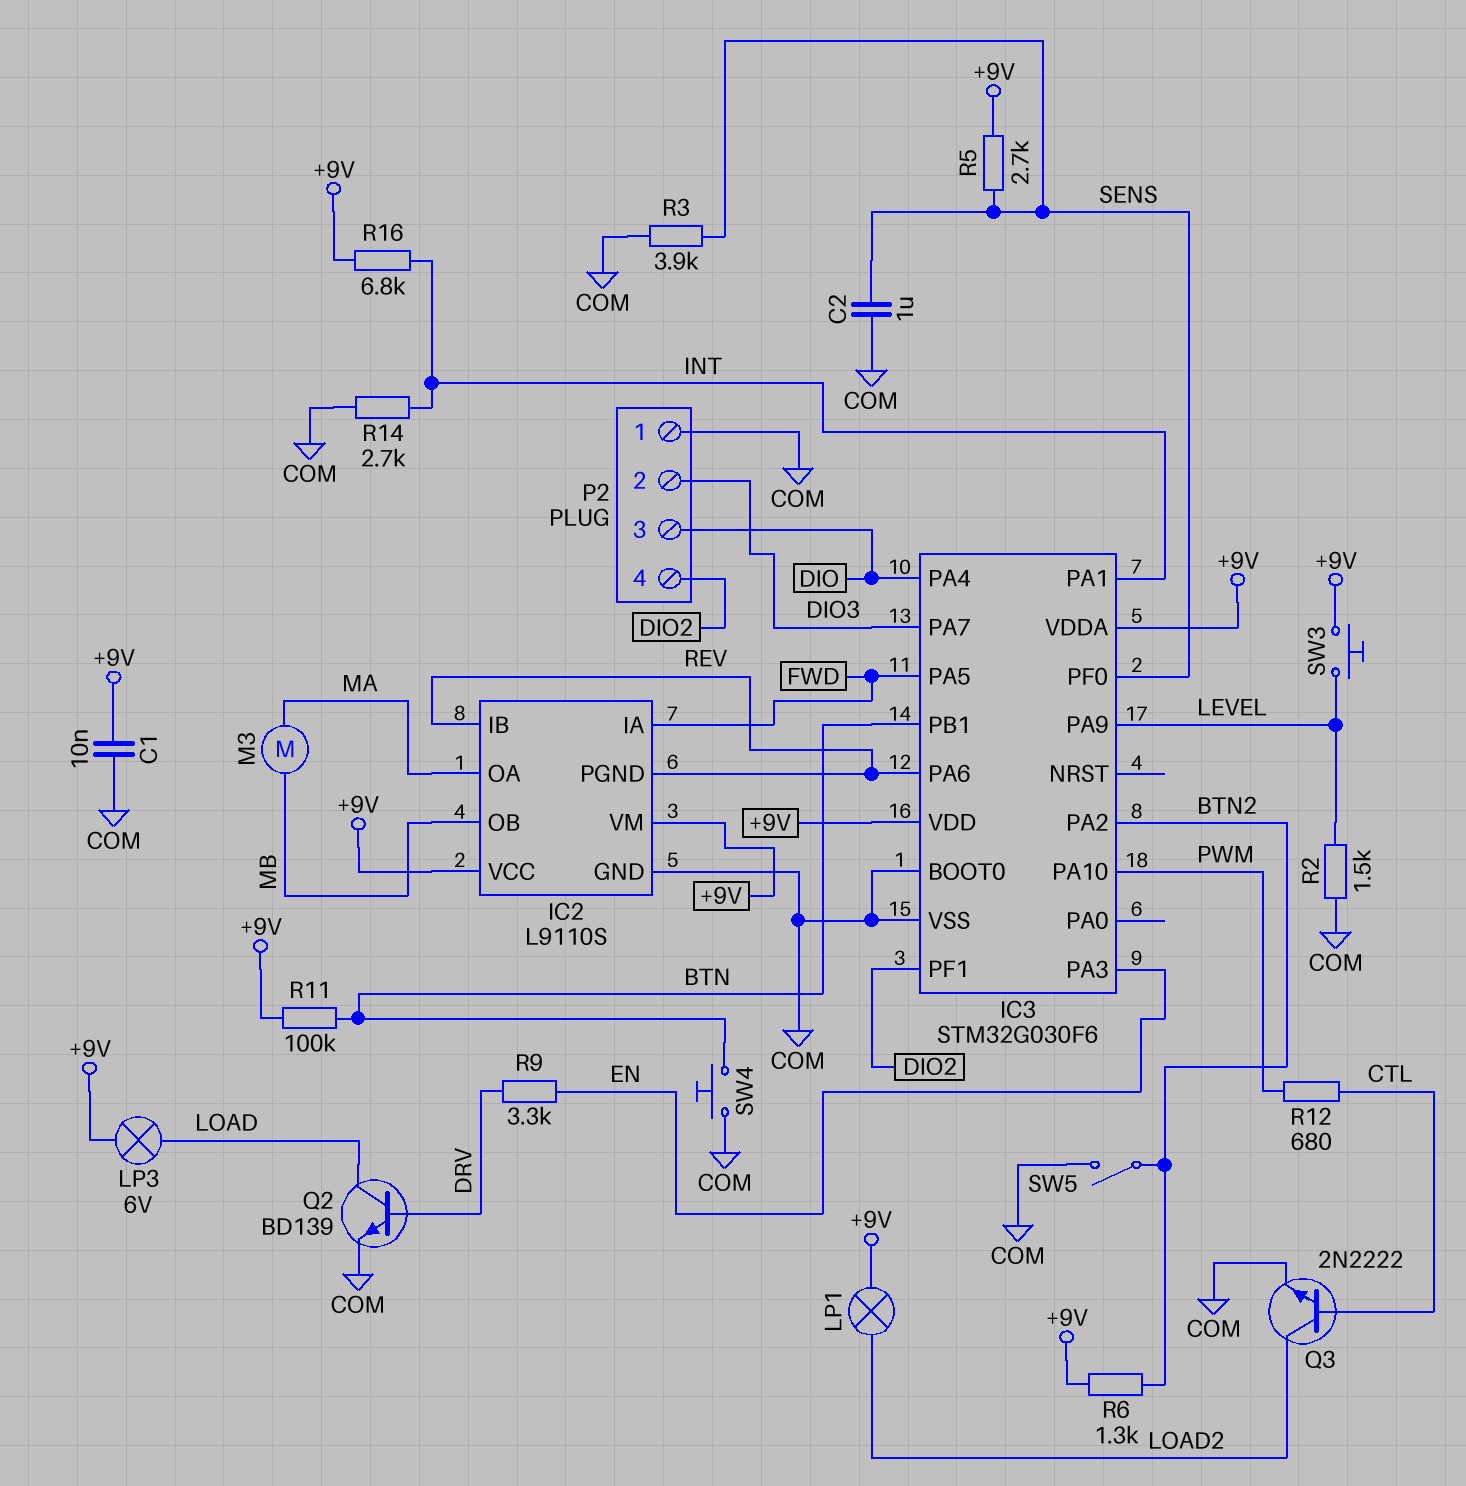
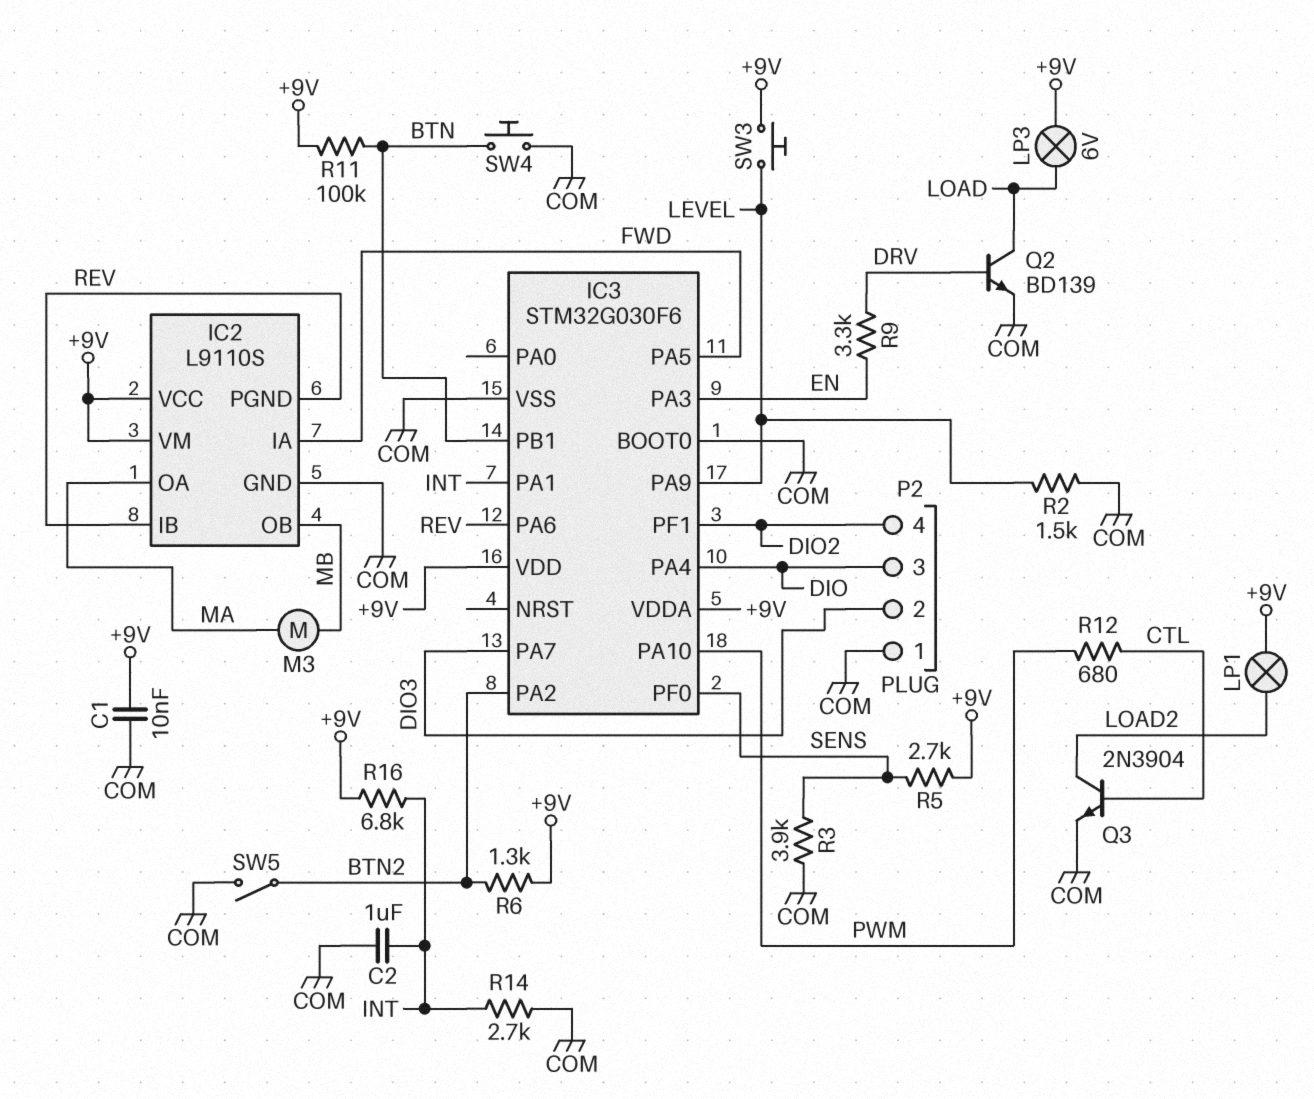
C2: 1uF (COM, SENS) -> 1uF (COM, INT)
Q3: NPN 2N2222 (B CTL, C LOAD2, E COM) -> NPN 2N3904 (B CTL, C LOAD2, E COM)

